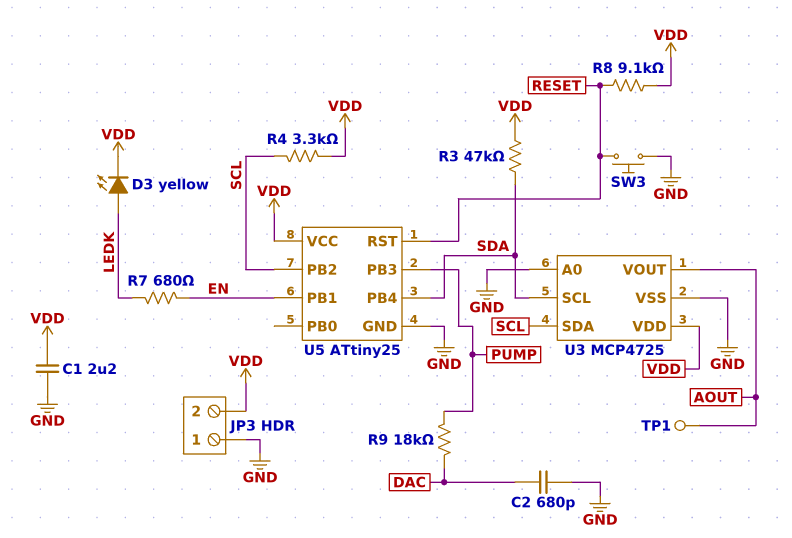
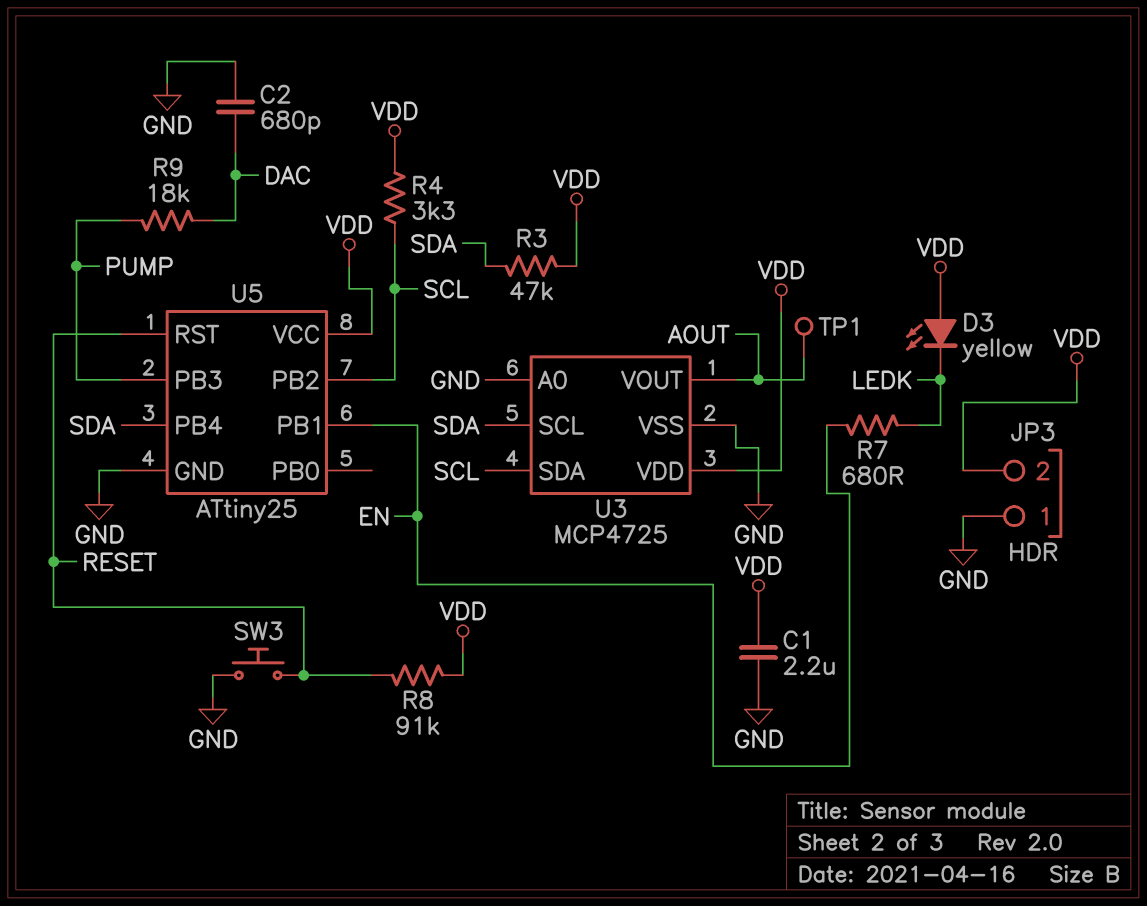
D3: LED yellow (A LEDK, K VDD) -> LED yellow (A VDD, K LEDK)
R8: 9.1k (RESET, VDD) -> 91k (RESET, VDD)

